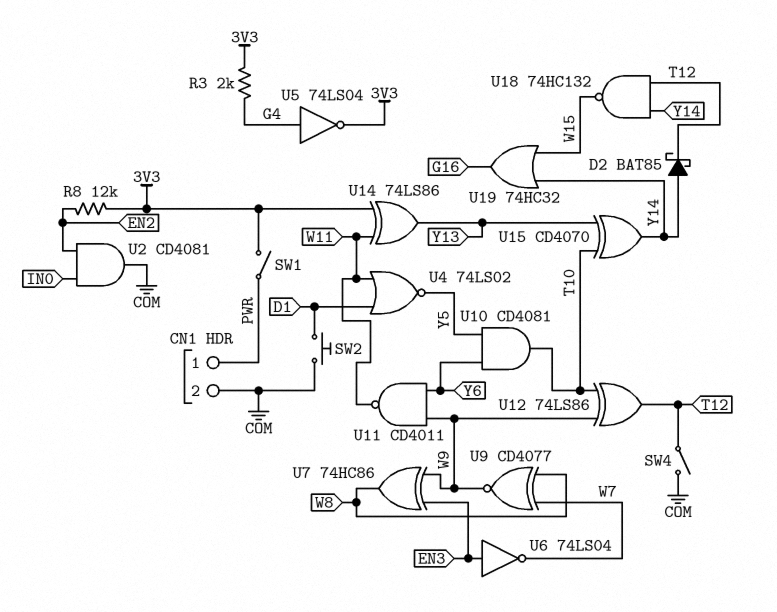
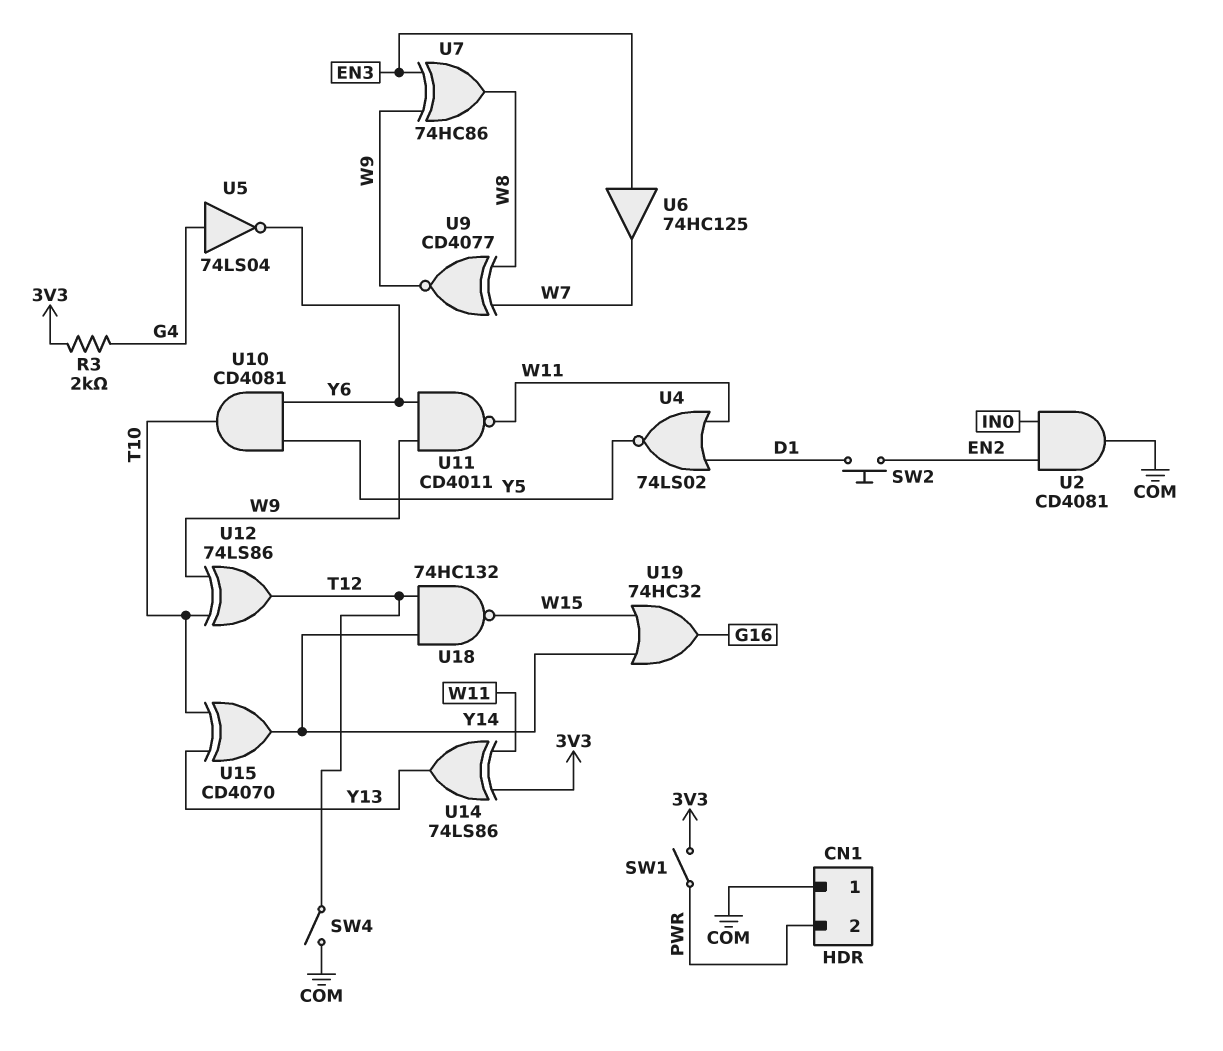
CN1 pin 1: PWR -> COM
CN1 pin 2: COM -> PWR
D2: schottky BAT85 (A Y14, K T12) -> none
R8: 12k (3V3, EN2) -> none
SW2: button (COM, D1) -> button (D1, EN2)
U5: NOT 74LS04 (in G4, out 3V3) -> NOT 74LS04 (in G4, out Y6)
U6: NOT 74LS04 (in EN3, out W7) -> buffer 74HC125 (in EN3, out W7)

